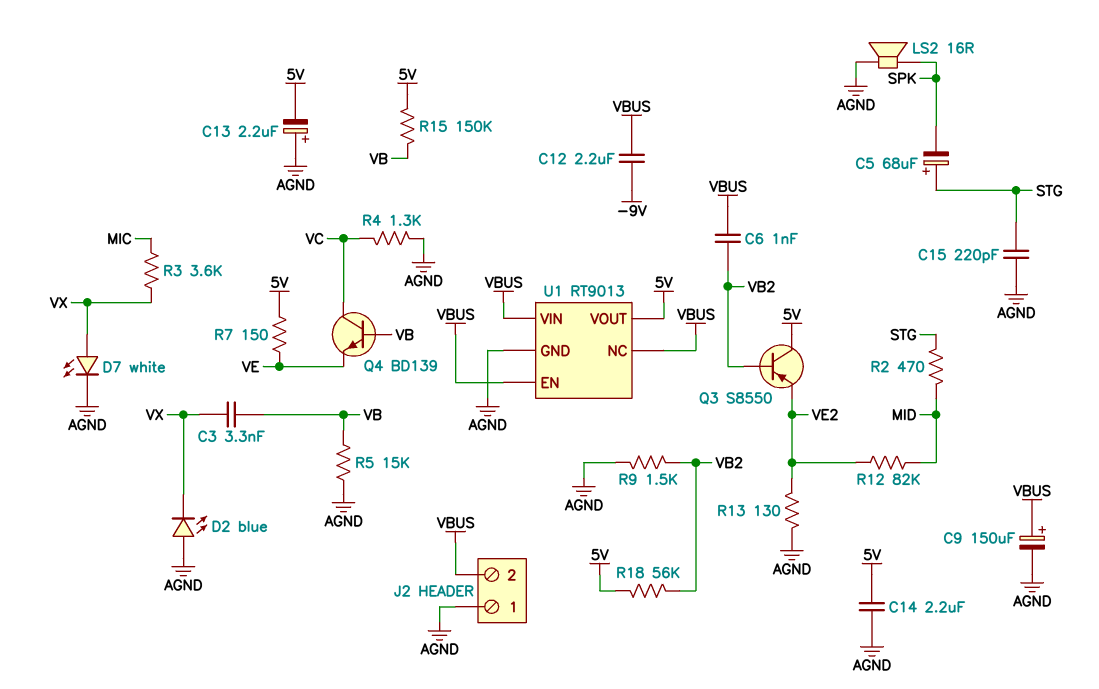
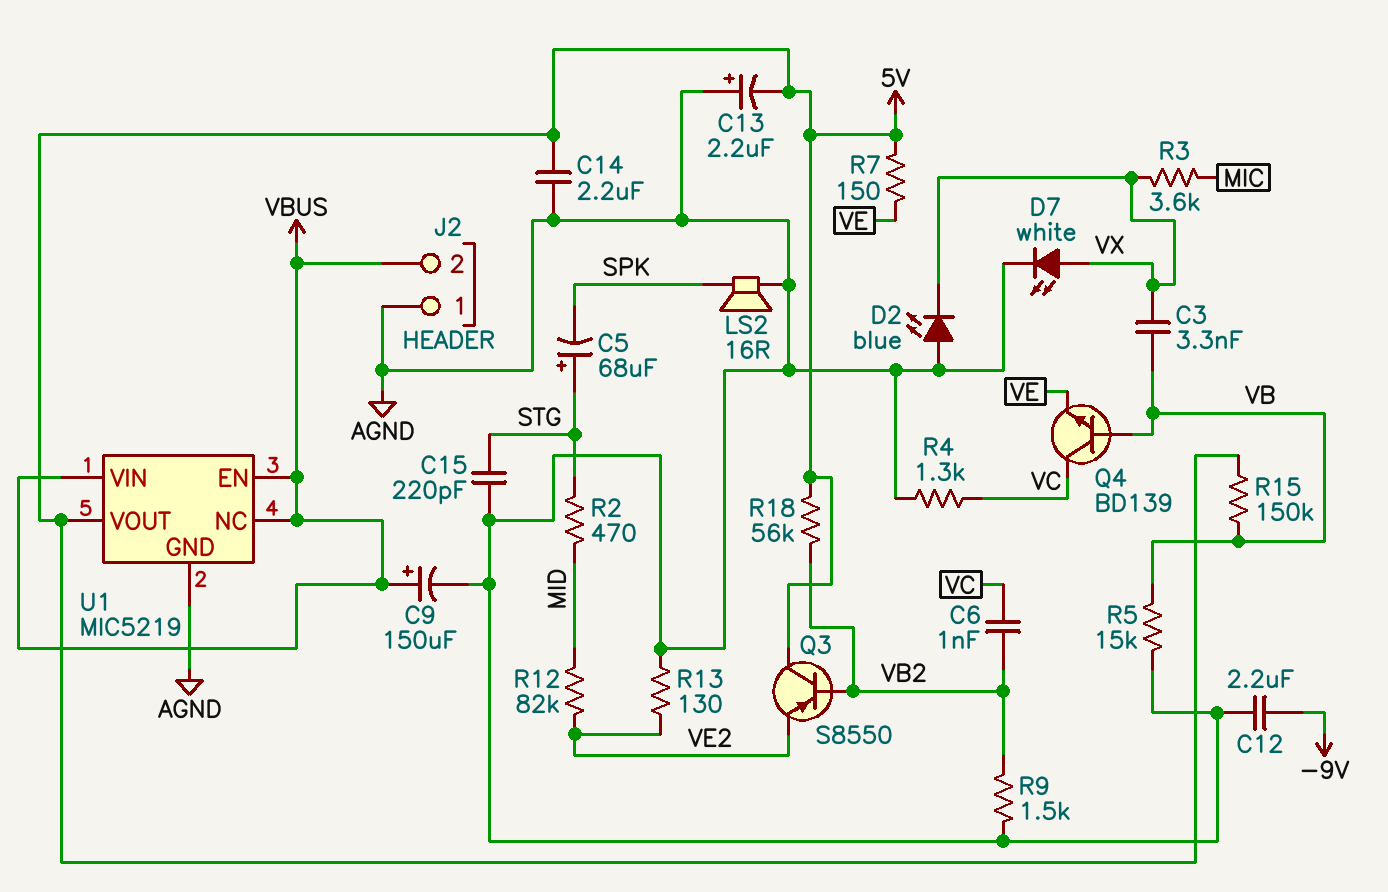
C6: 1nF (VB2, VBUS) -> 1nF (VB2, VC)
C12: 2.2uF (-9V, VBUS) -> 2.2uF (-9V, AGND)
U1: RT9013 -> MIC5219

